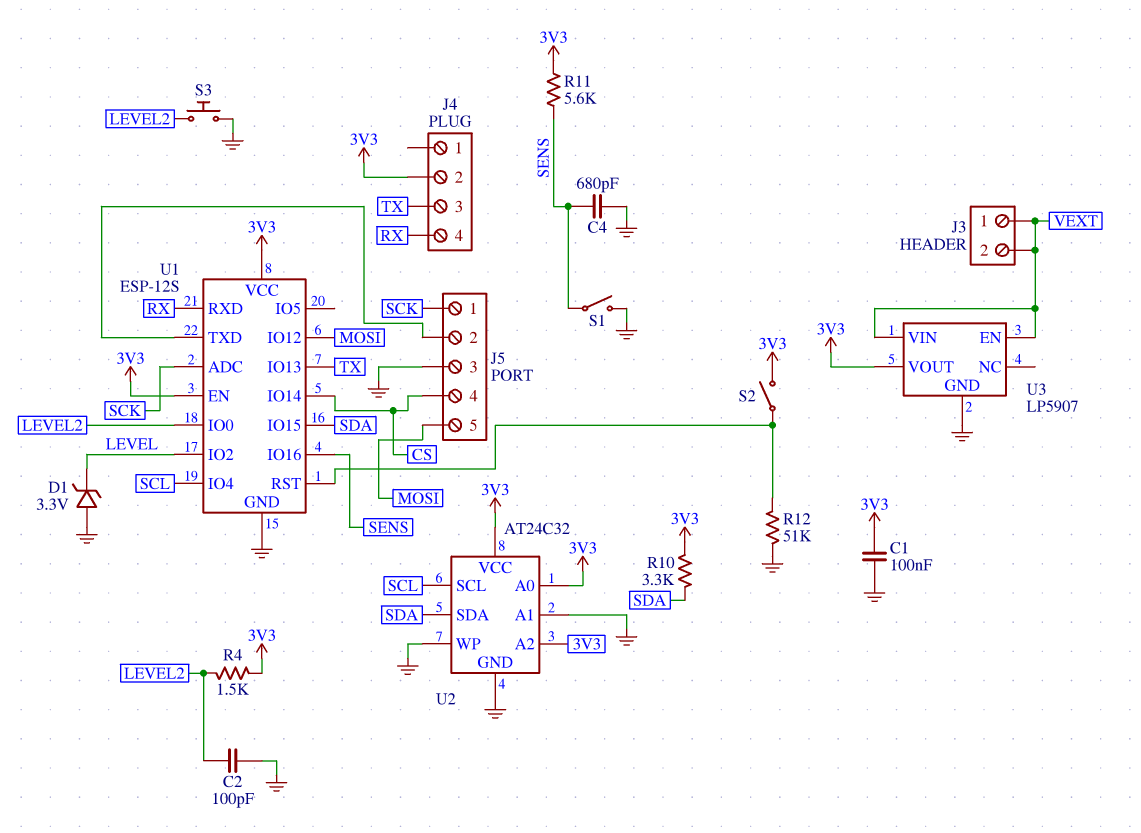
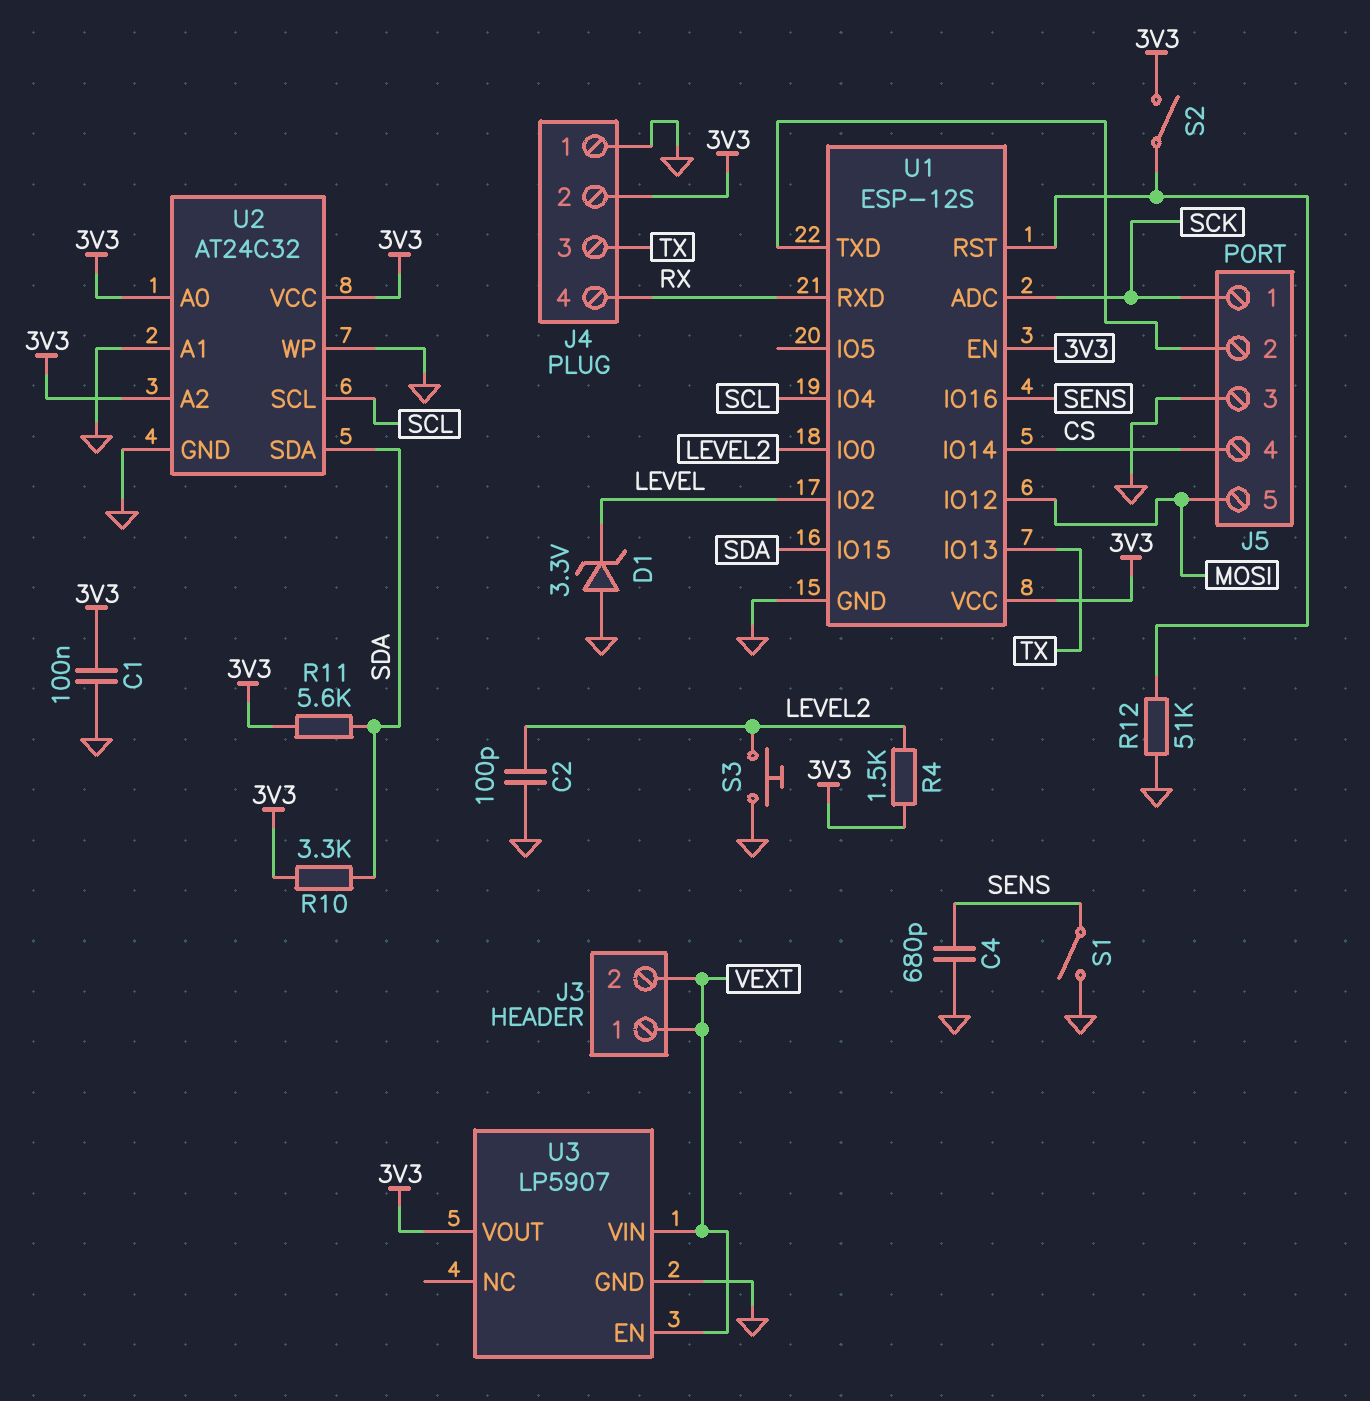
J4 pin 1: none -> GND
R11: 5.6k (3V3, SENS) -> 5.6k (3V3, SDA)

